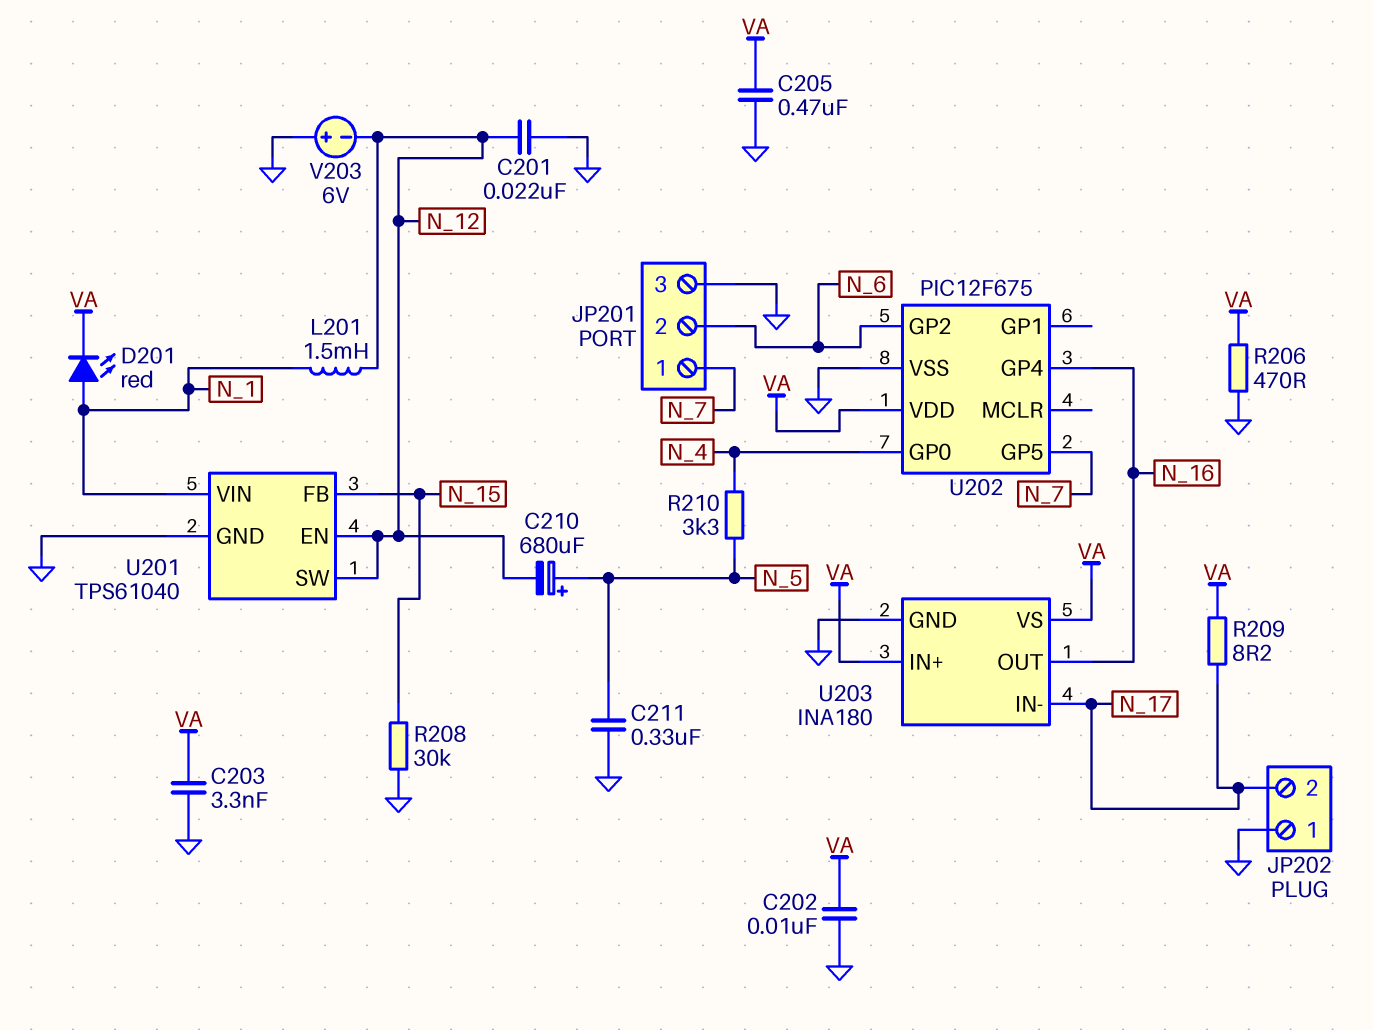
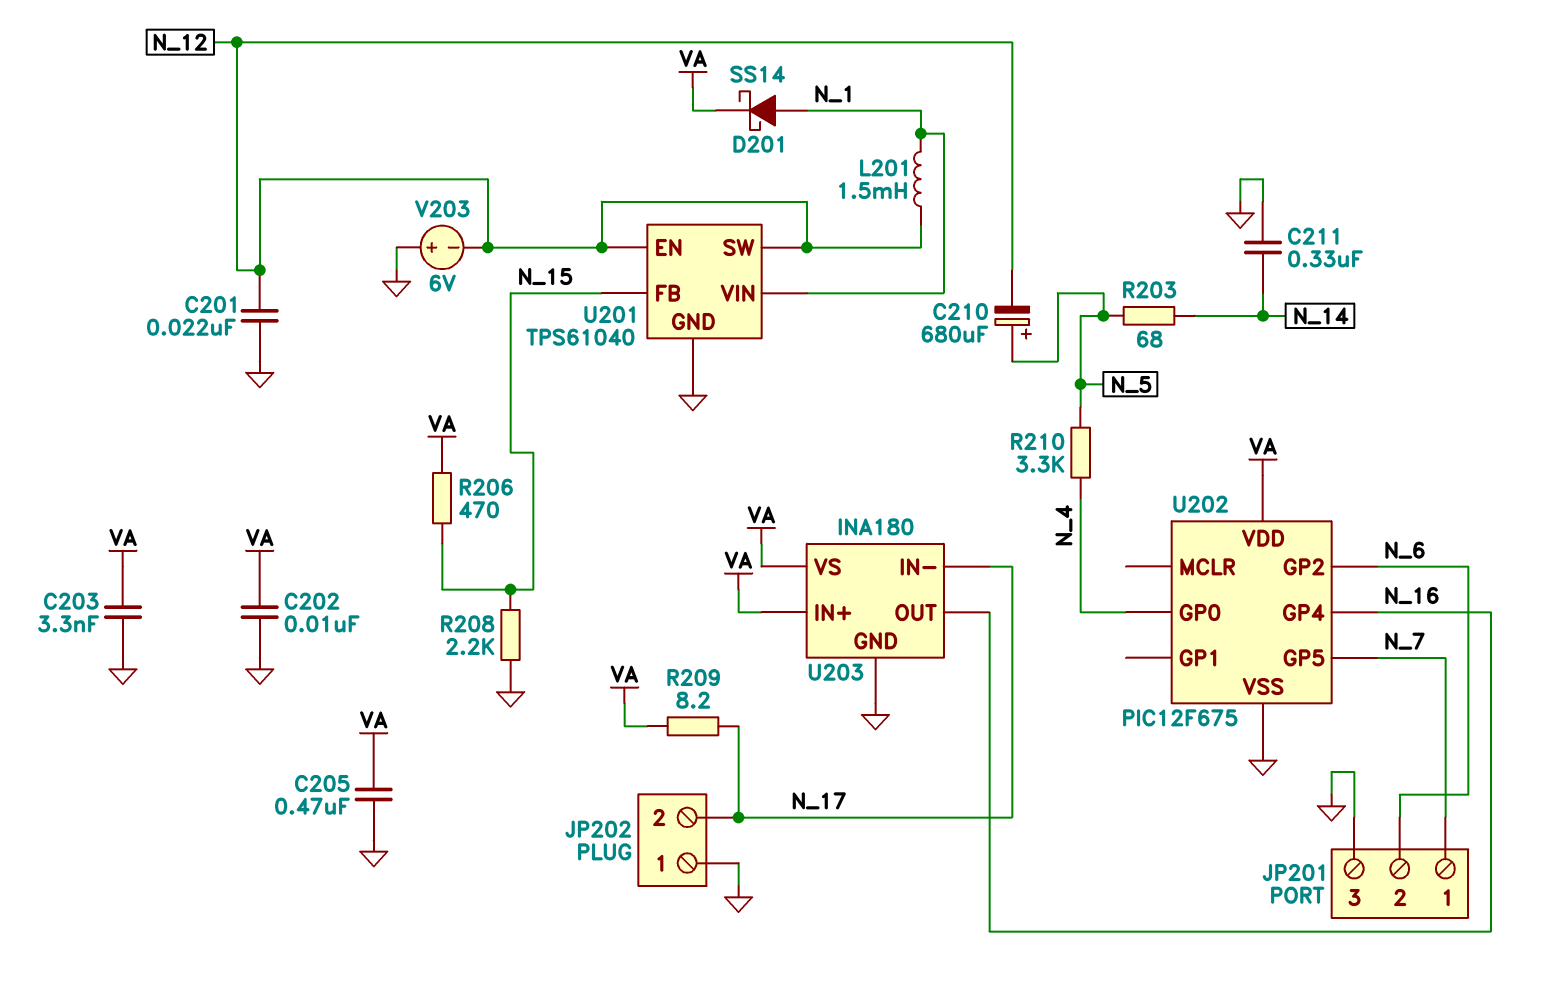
C211: 330nF (GND, N_5) -> 330nF (GND, N_14)
D201: LED red (A N_1, K VA) -> schottky SS14 (A N_1, K VA)
R203: none -> 68 (N_5, N_14)
R206: 470 (GND, VA) -> 470 (N_15, VA)
R208: 30k (GND, N_15) -> 2.2k (GND, N_15)

